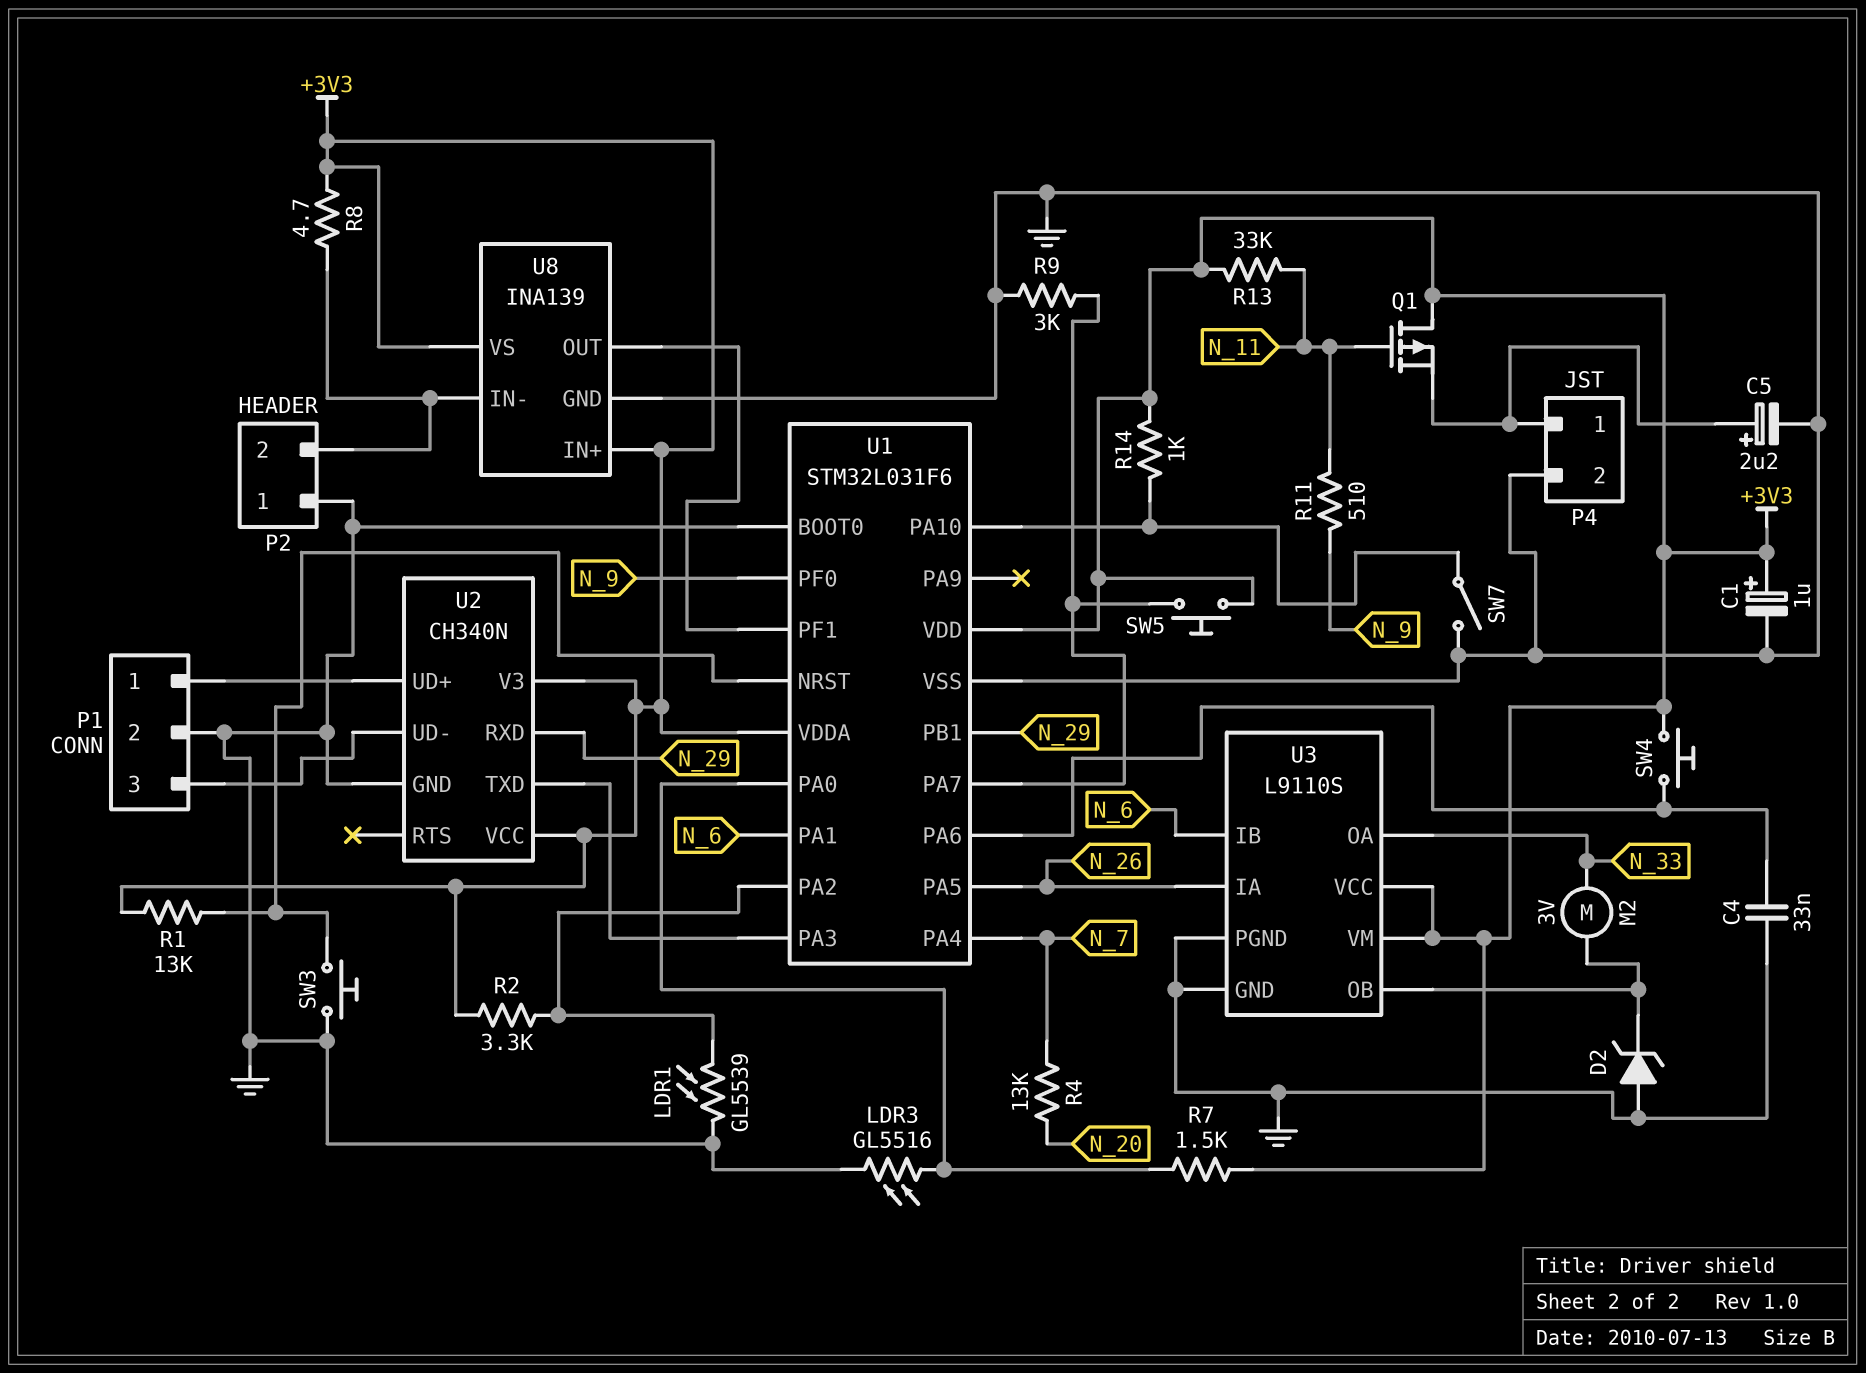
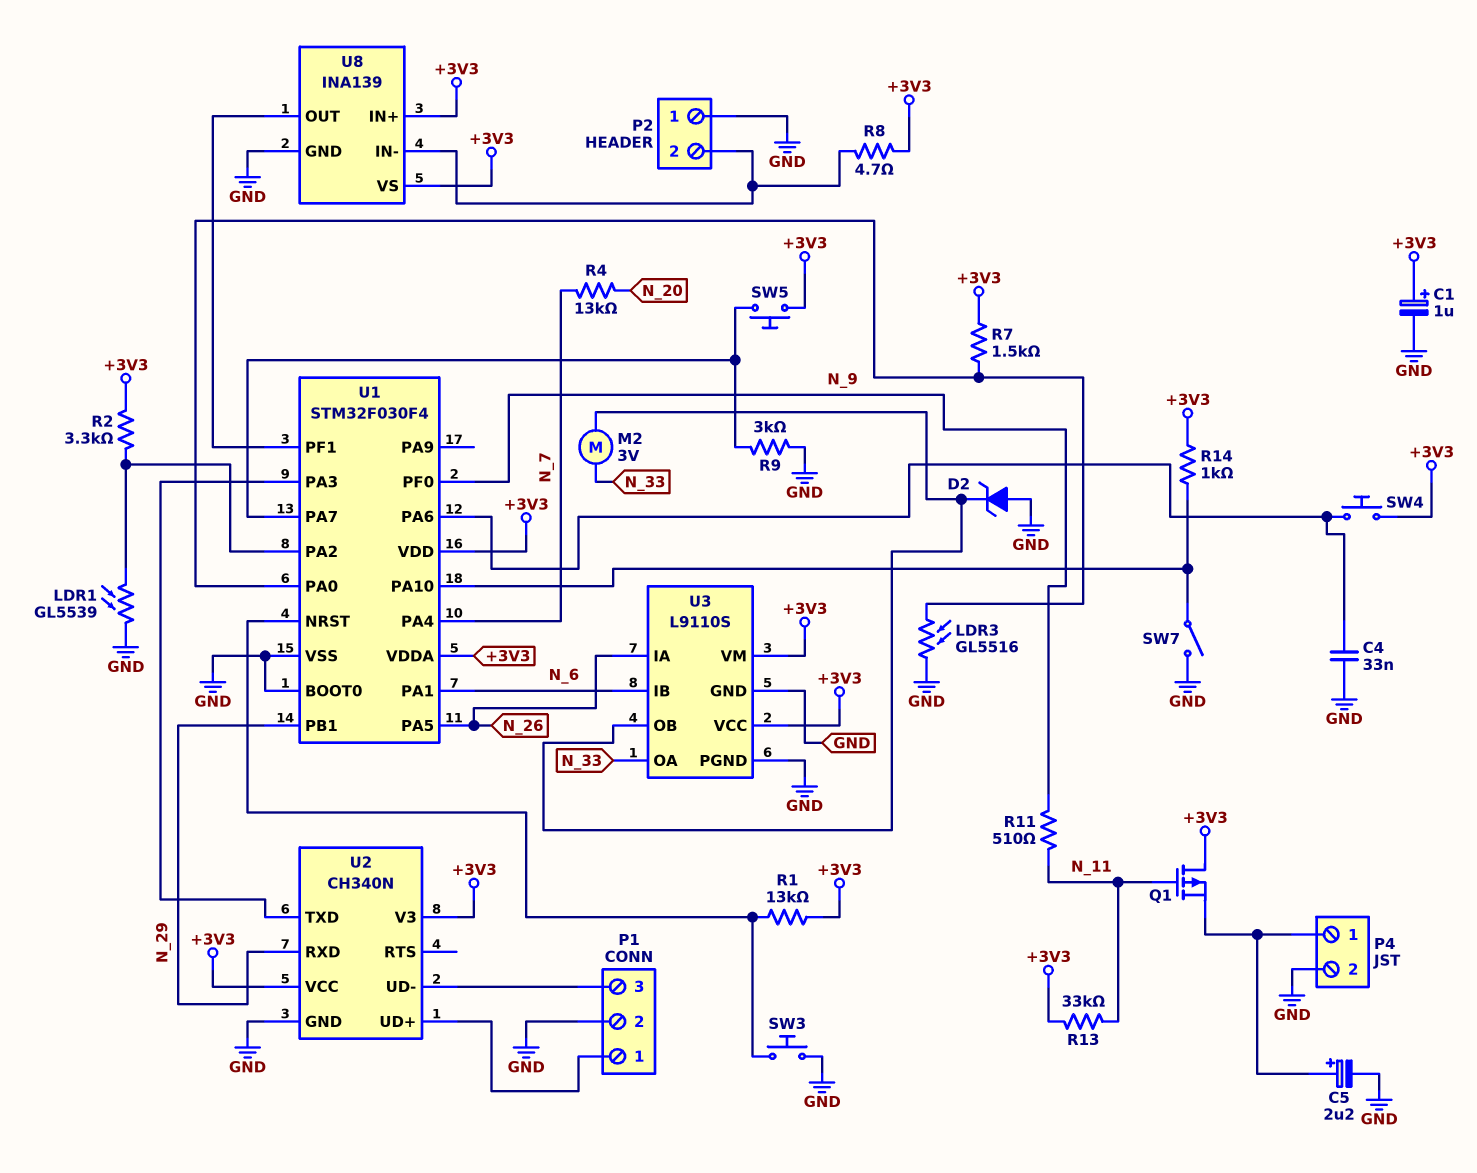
U1: STM32L031F6 -> STM32F030F4

